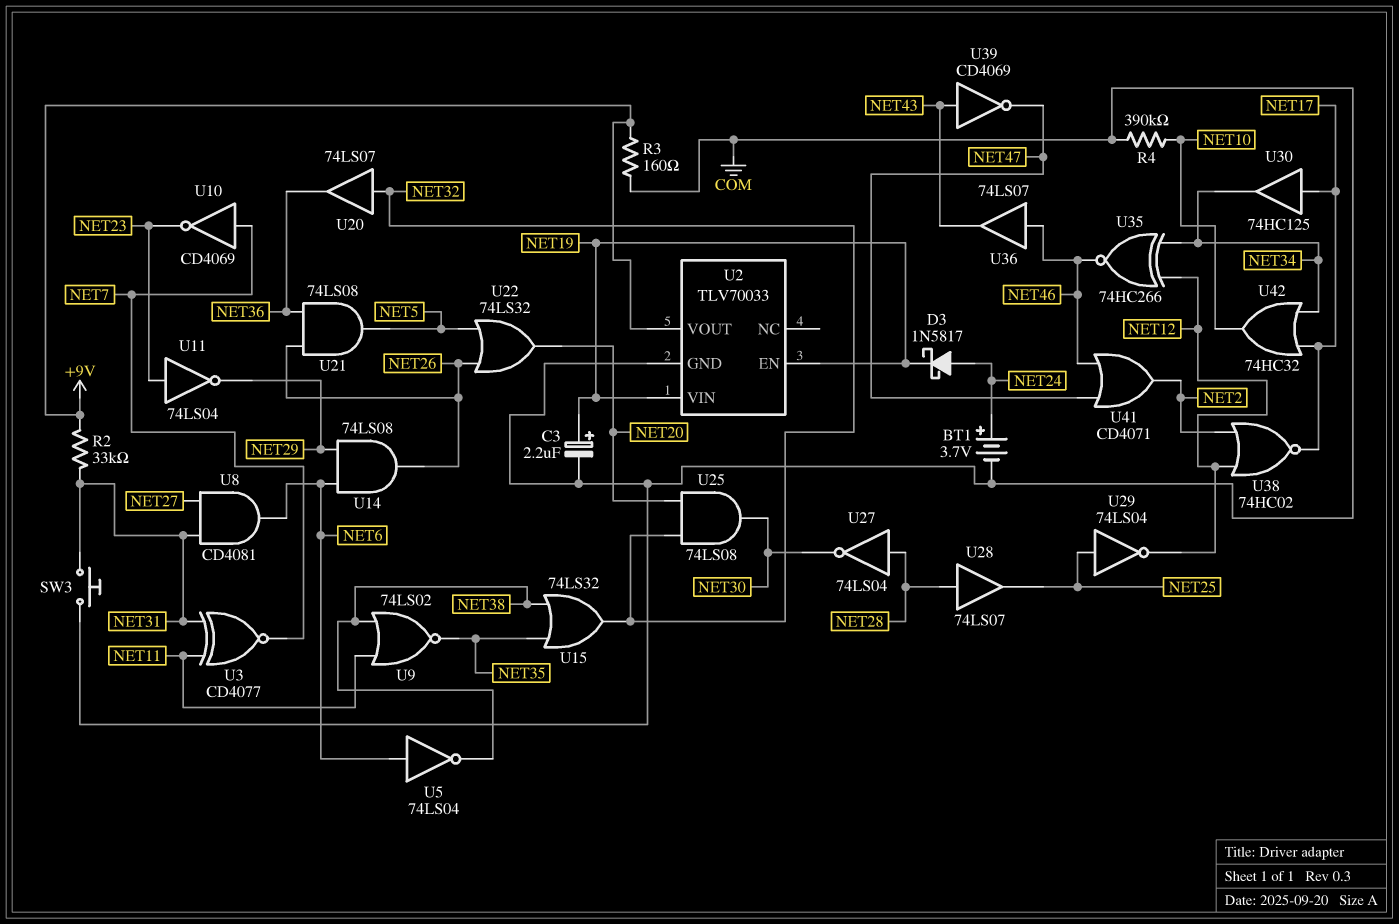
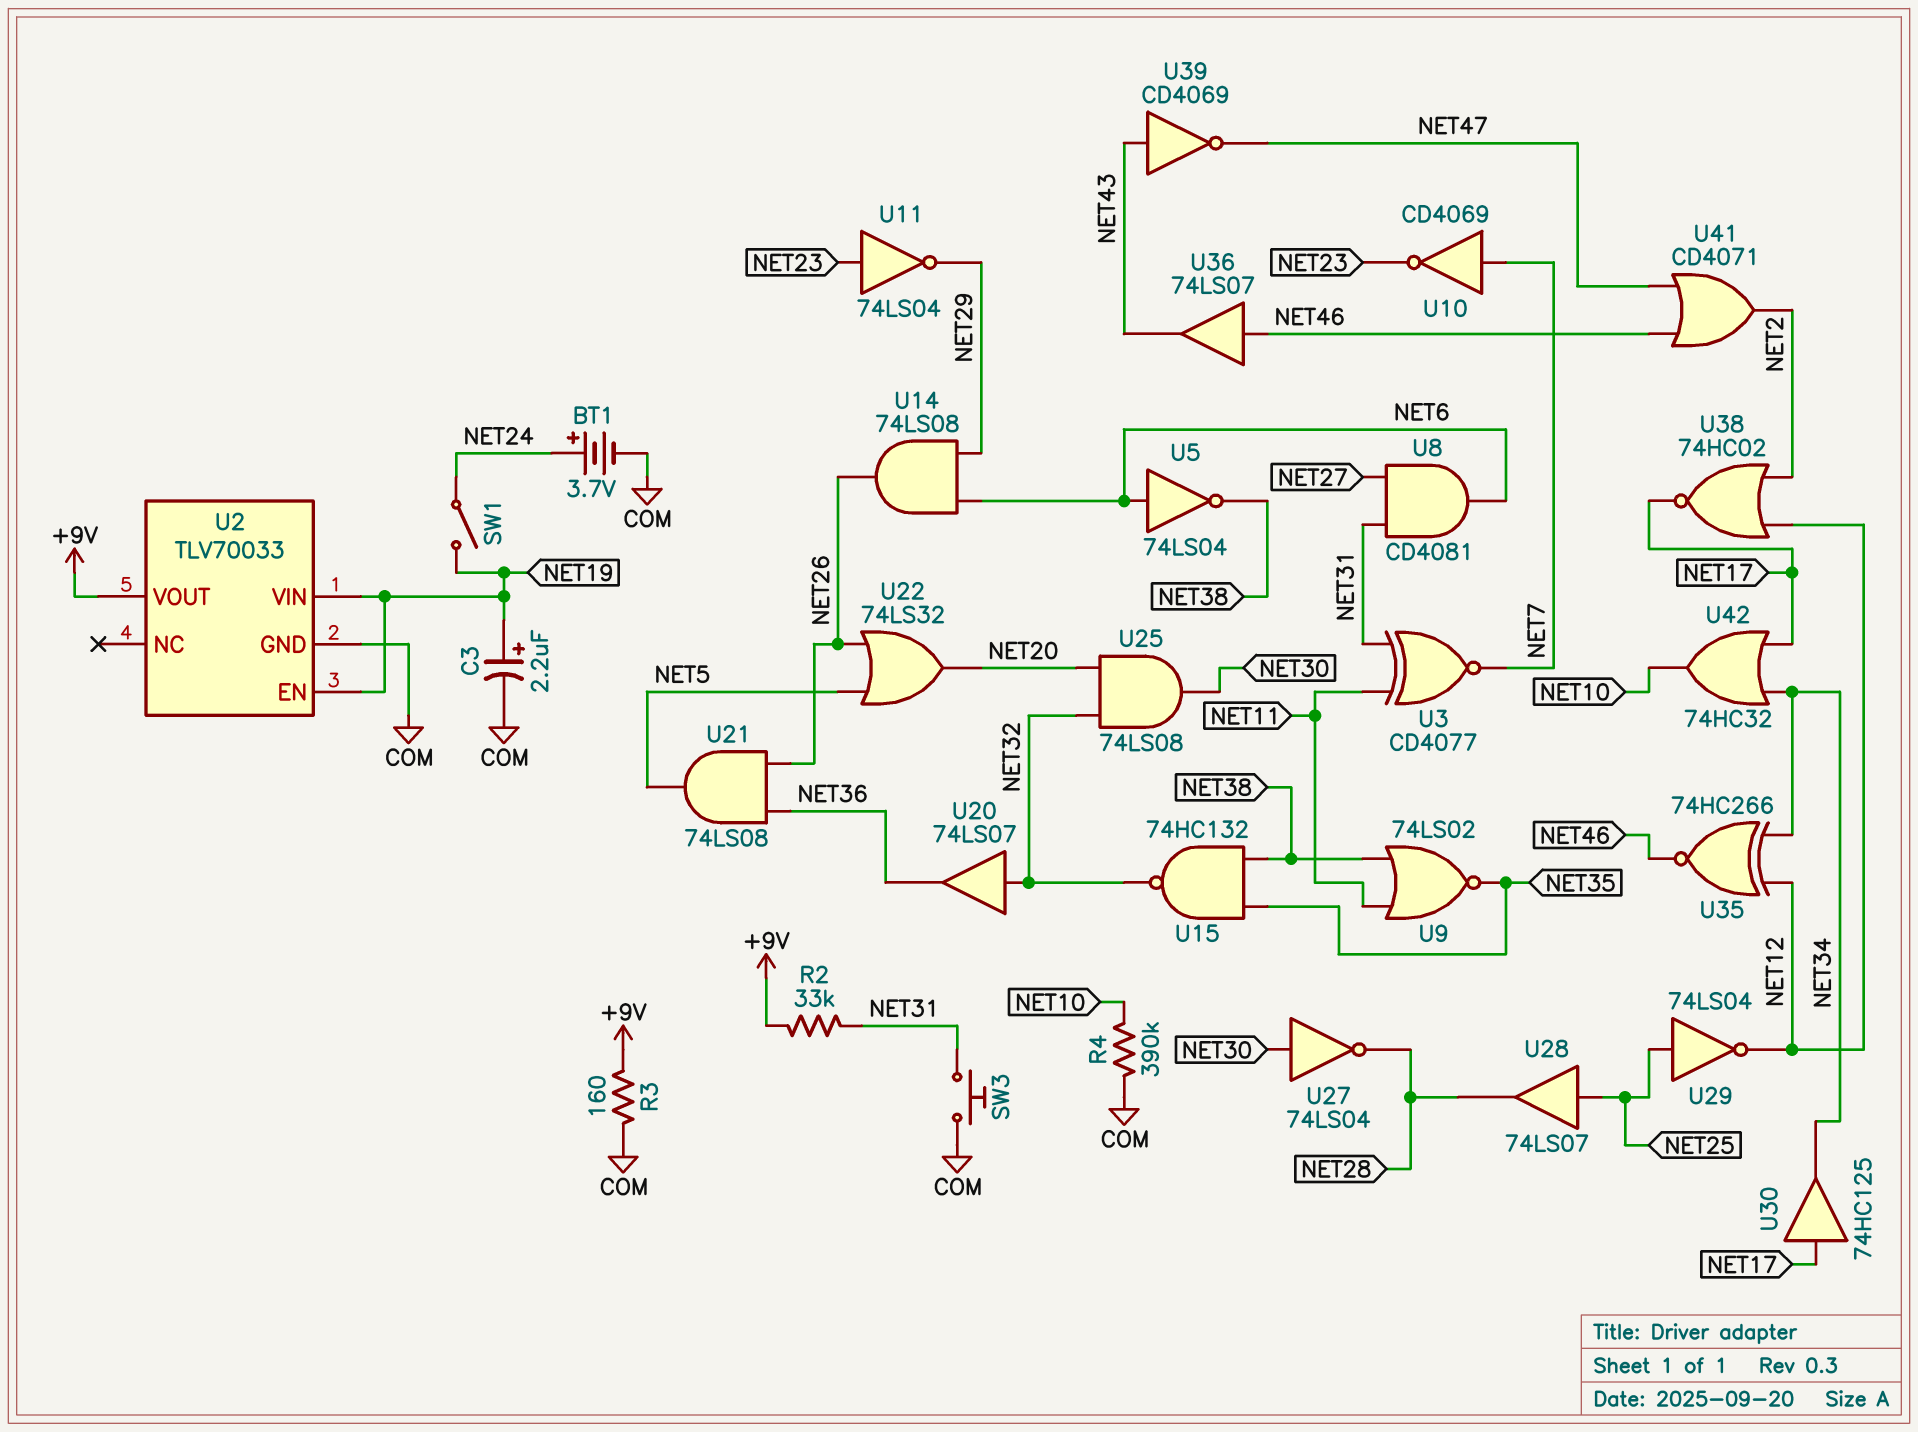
D3: schottky 1N5817 (A NET24, K NET19) -> none
SW1: none -> switch (NET19, NET24)
U15: OR 74LS32 (in NET35, in NET38, out NET32) -> NAND 74HC132 (in NET35, in NET38, out NET32)
U27: NOT 74LS04 (in NET28, out NET30) -> NOT 74LS04 (in NET30, out NET28)
U28: buffer 74LS07 (in NET28, out NET25) -> buffer 74LS07 (in NET25, out NET28)

